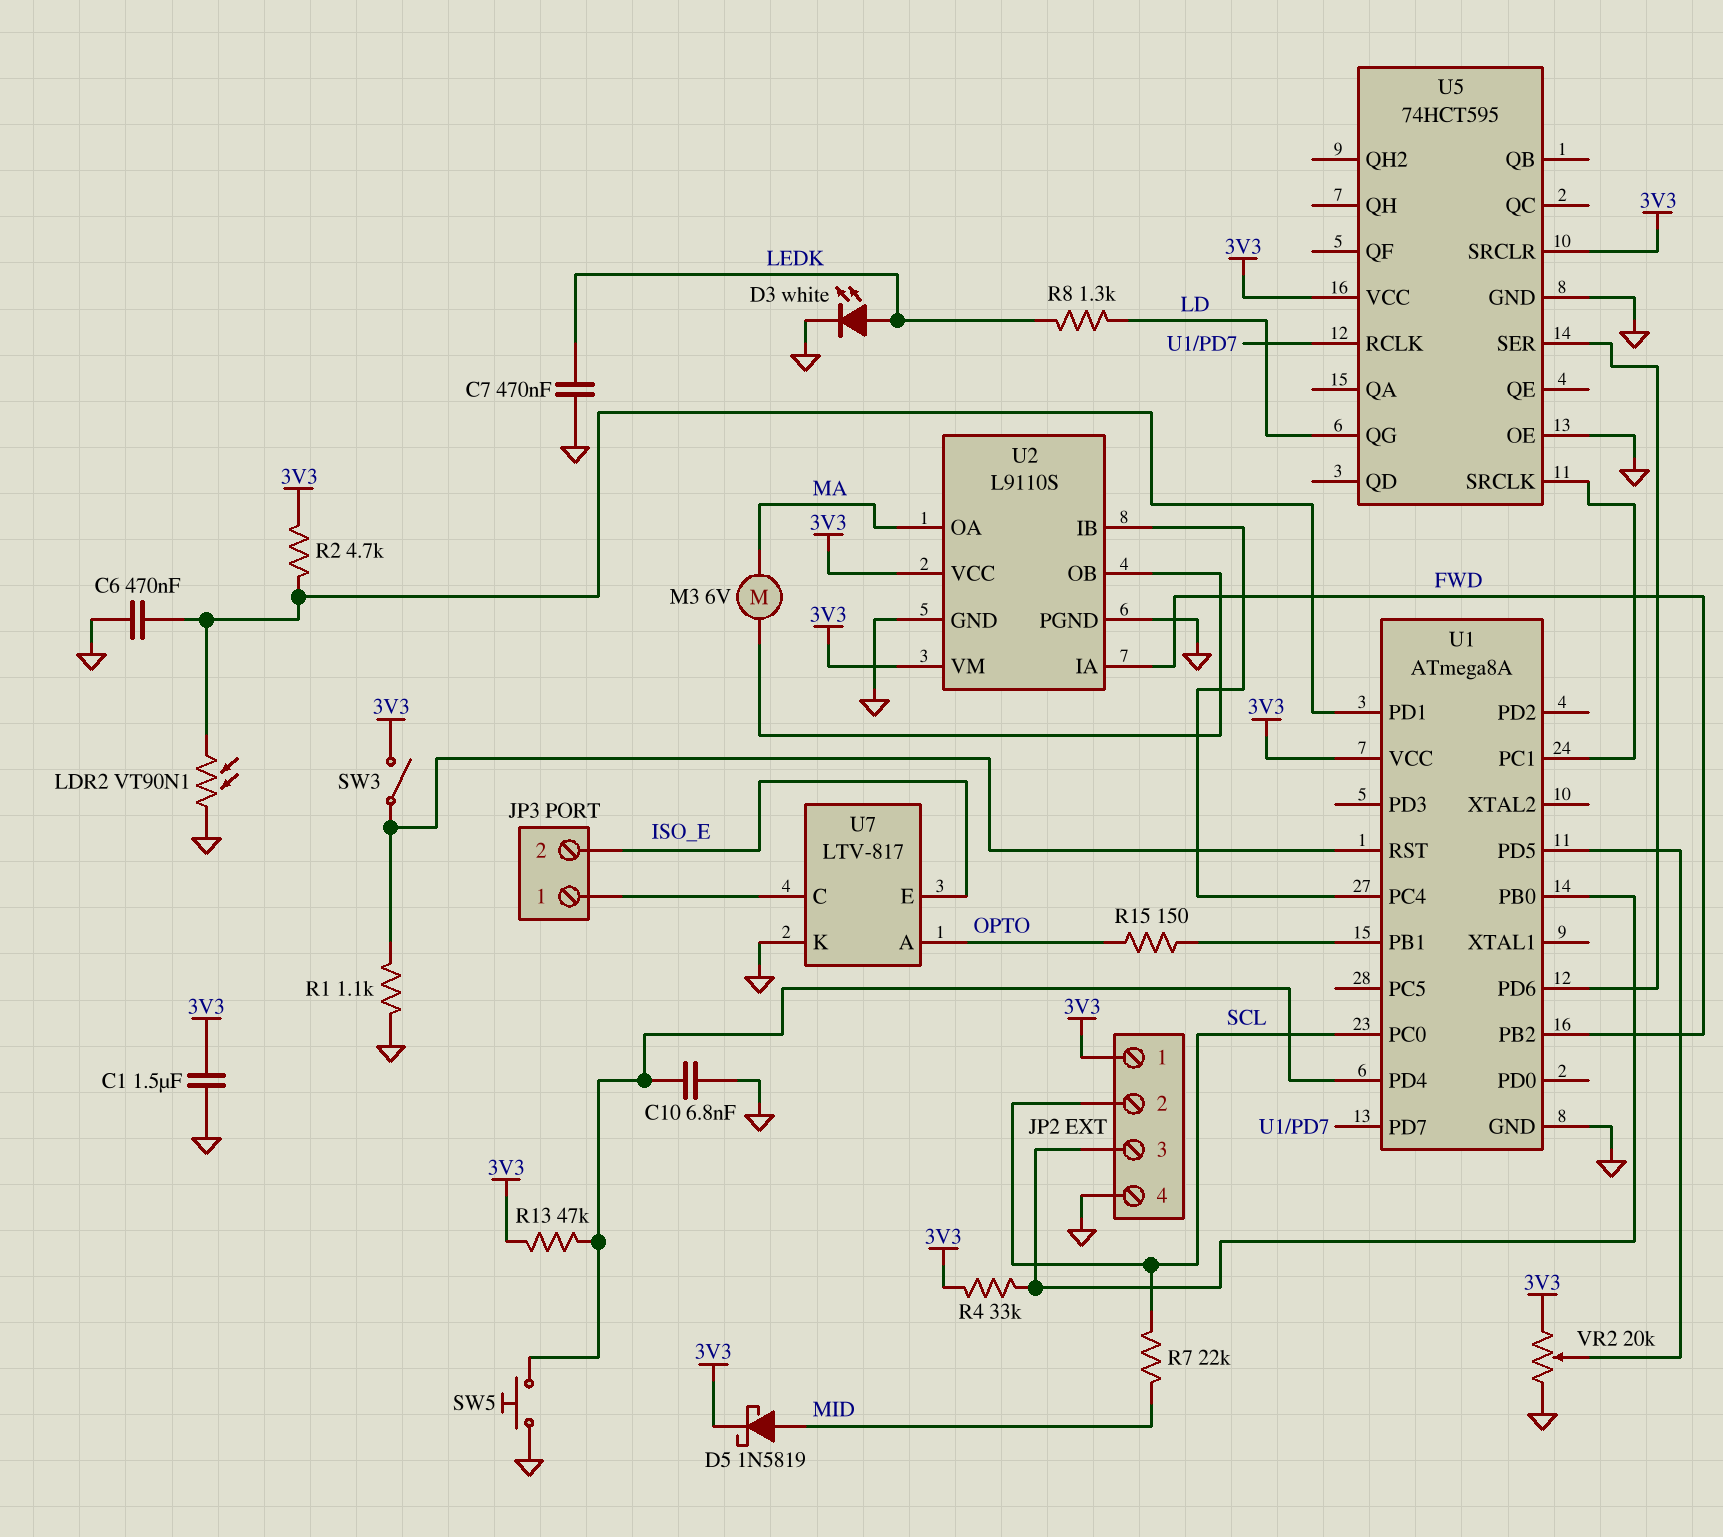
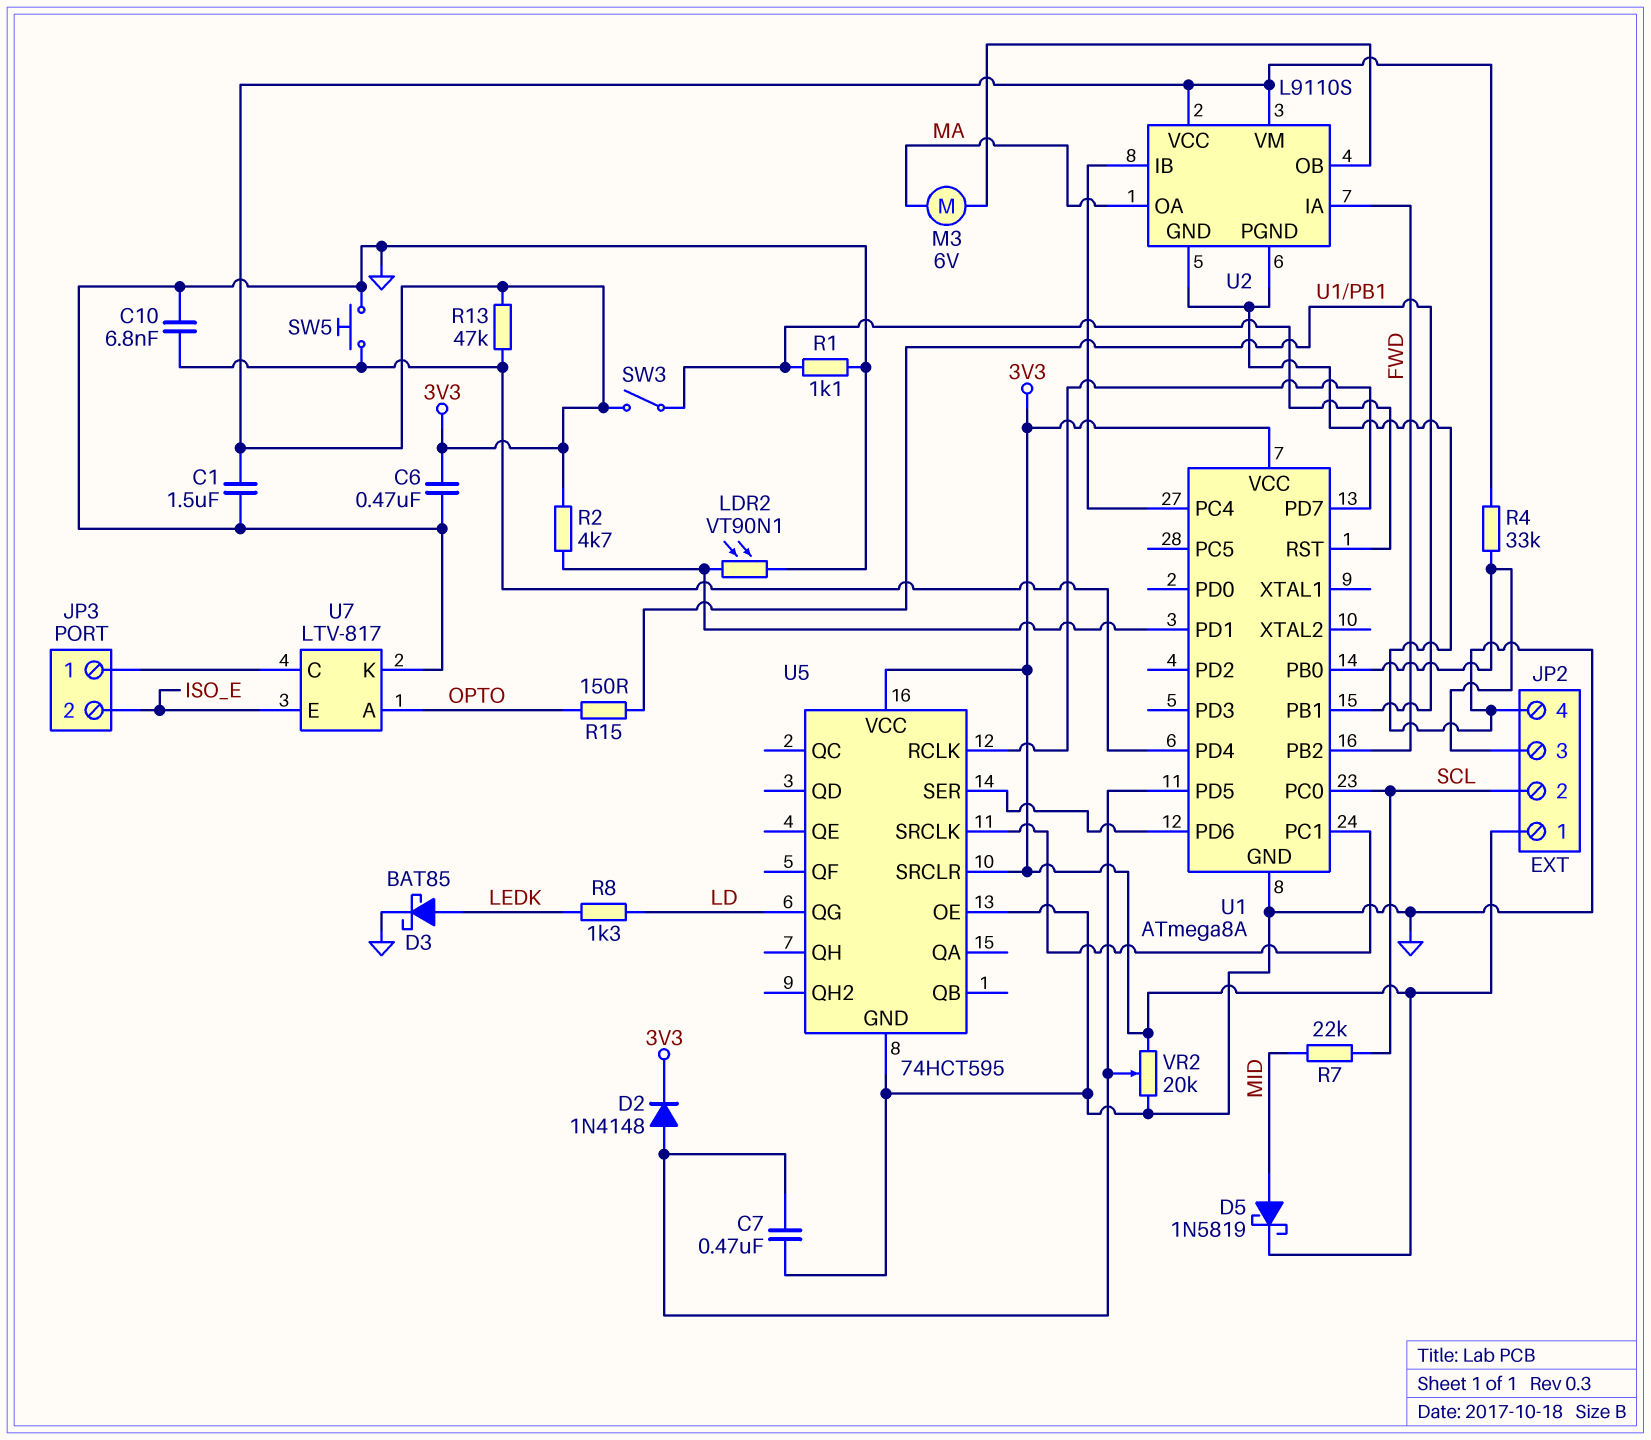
C6: 470nF (GND, U1/PD1) -> 470nF (3V3, GND)
C7: 470nF (GND, LEDK) -> 470nF (GND, U1/PD5)
D2: none -> diode 1N4148 (A U1/PD5, K 3V3)
D3: LED white (A LEDK, K GND) -> schottky BAT85 (A LEDK, K GND)

